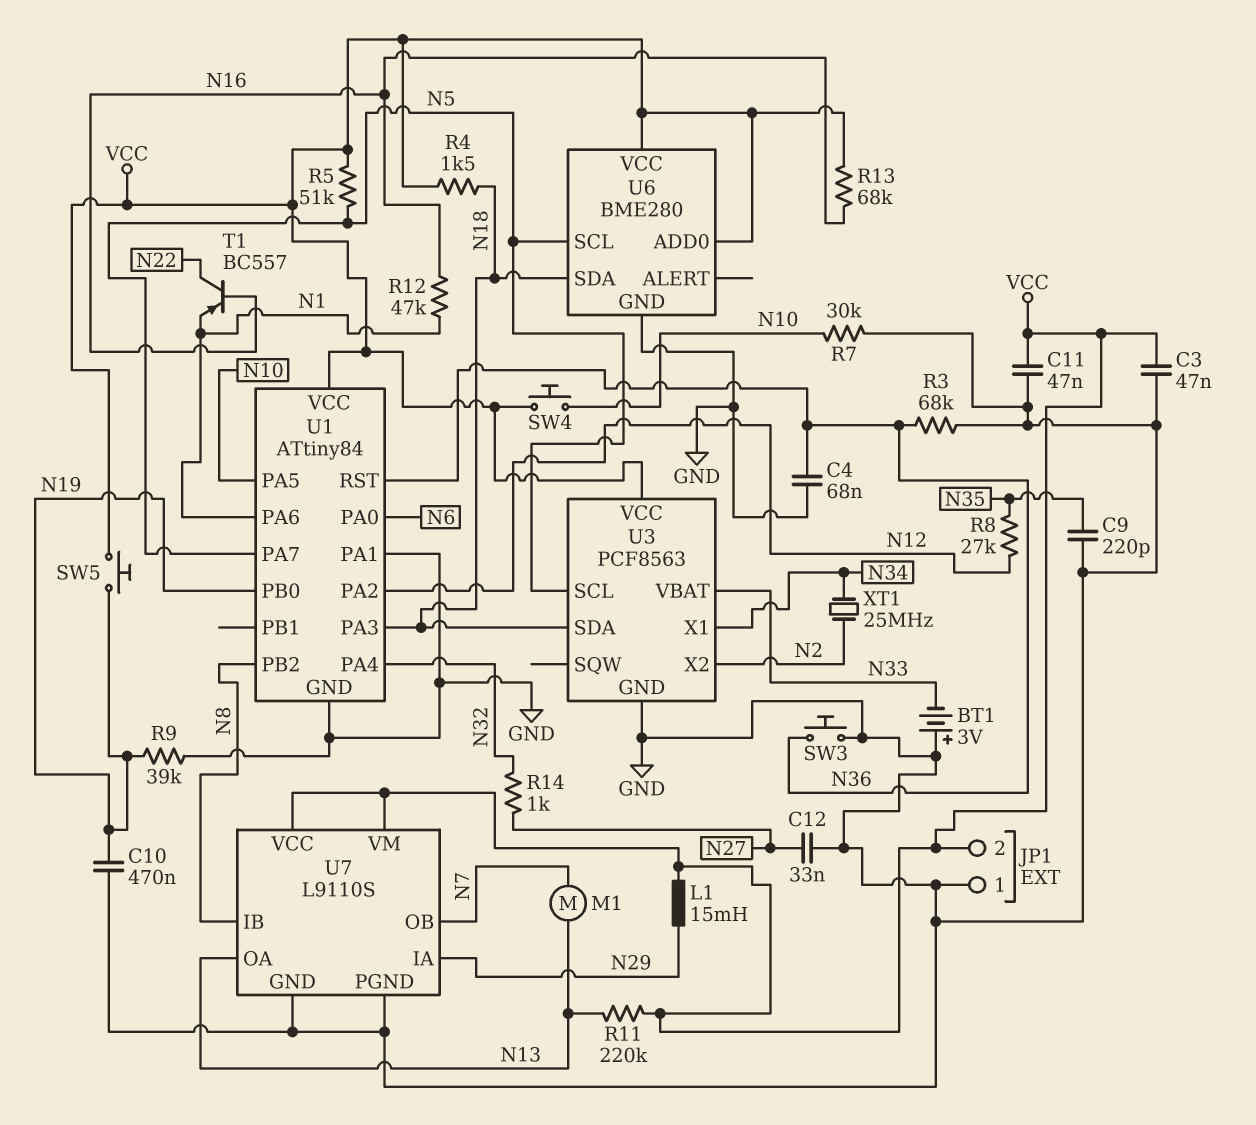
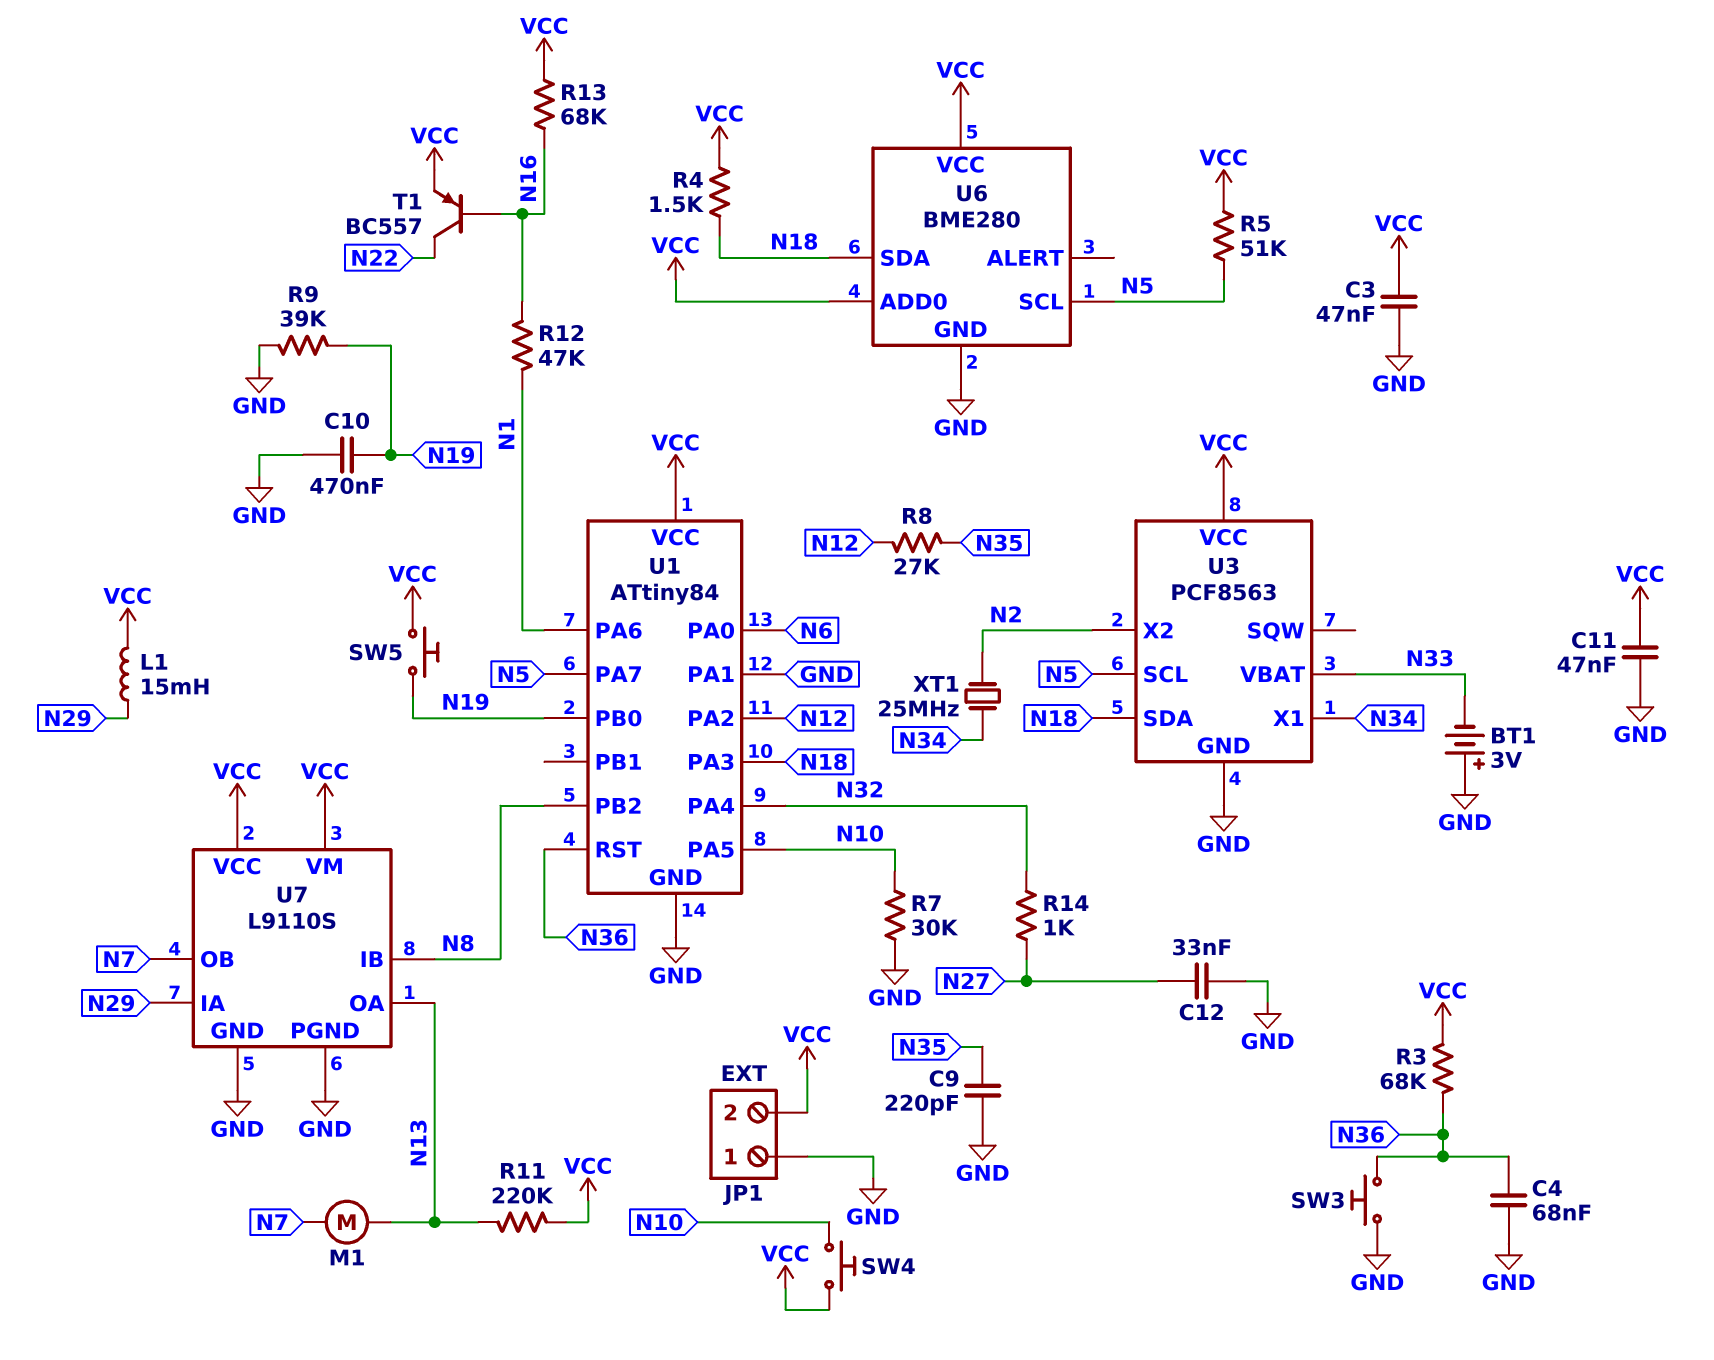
R3: 68k (GND, N36) -> 68k (N36, VCC)
T1: PNP BC557 (B N16, C N22, E N1) -> PNP BC557 (B N16, C N22, E VCC)

